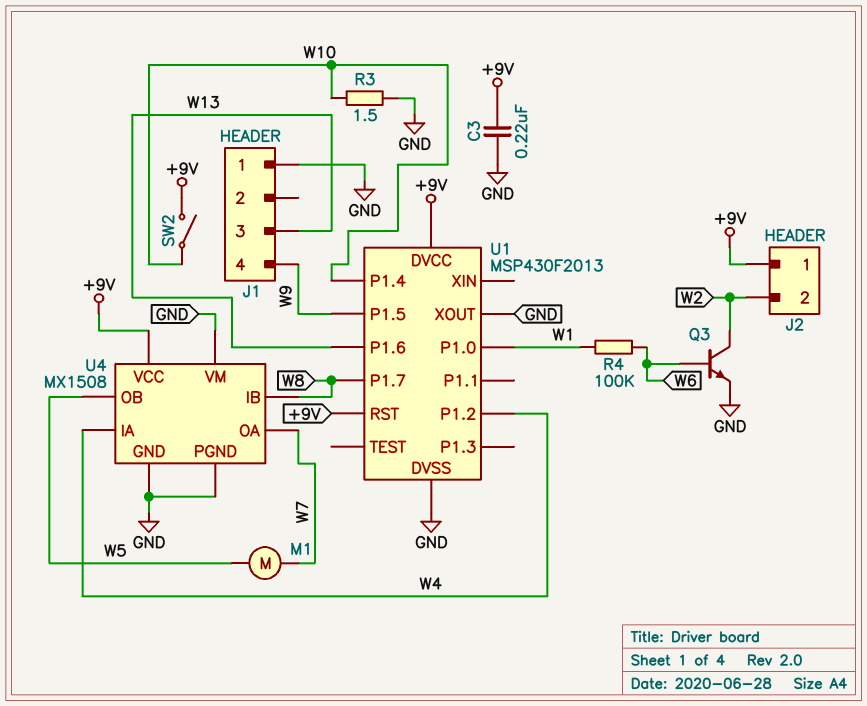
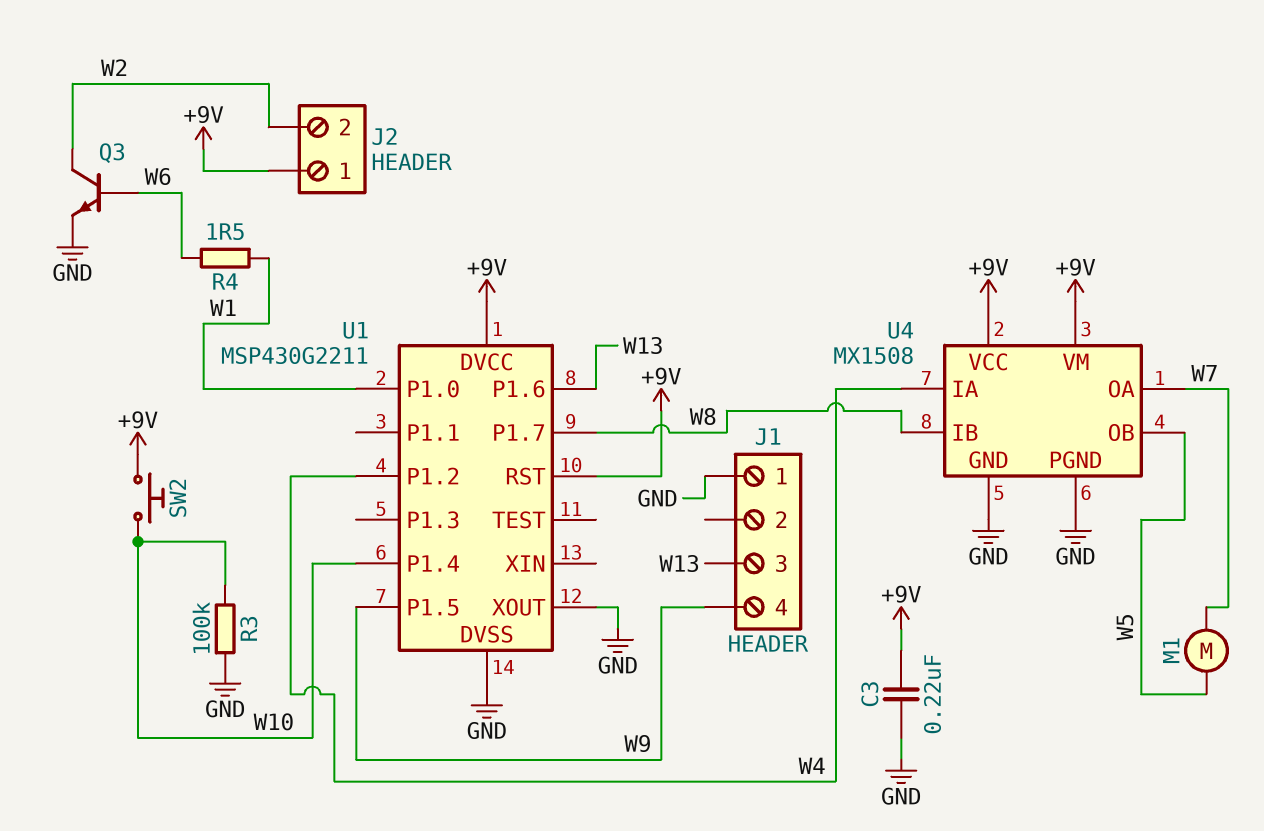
R3: 1.5 (GND, W10) -> 100k (GND, W10)
R4: 100k (W1, W6) -> 1.5 (W1, W6)
SW2: switch (+9V, W10) -> button (+9V, W10)
U1: MSP430F2013 -> MSP430G2211
U4 pin VM: GND -> +9V

